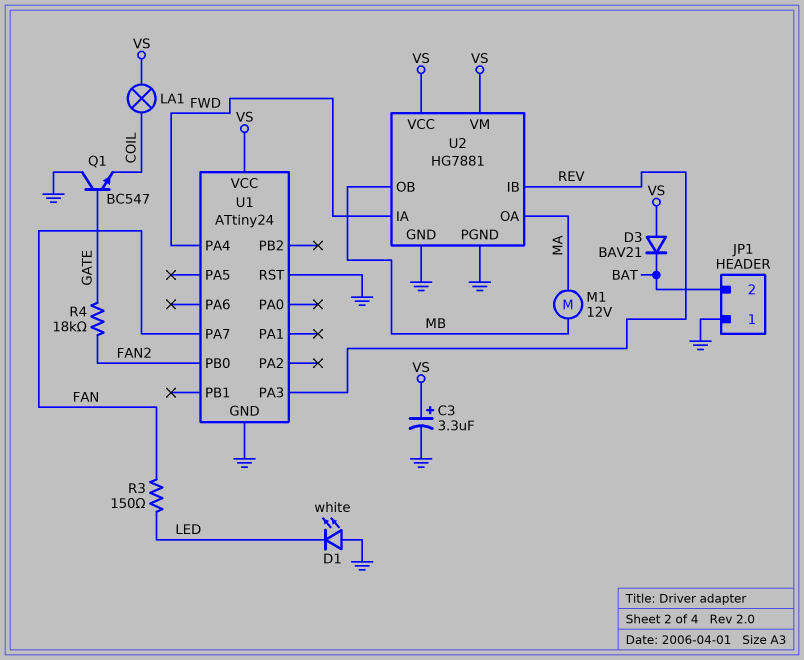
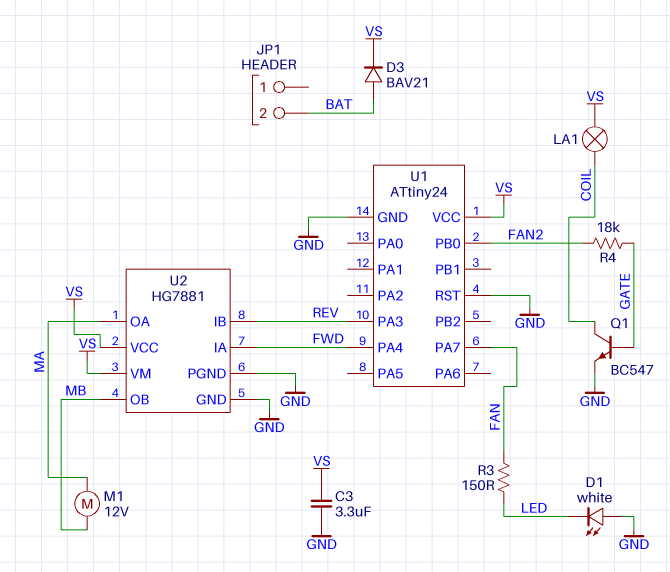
C3: 3.3uF (plus VS, minus GND) -> 3.3uF (GND, VS)
D3: diode BAV21 (A VS, K BAT) -> diode BAV21 (A BAT, K VS)
JP1 pin 1: GND -> none
Q1: NPN BC547 (B GATE, C GND, E COIL) -> NPN BC547 (B GATE, C COIL, E GND)

